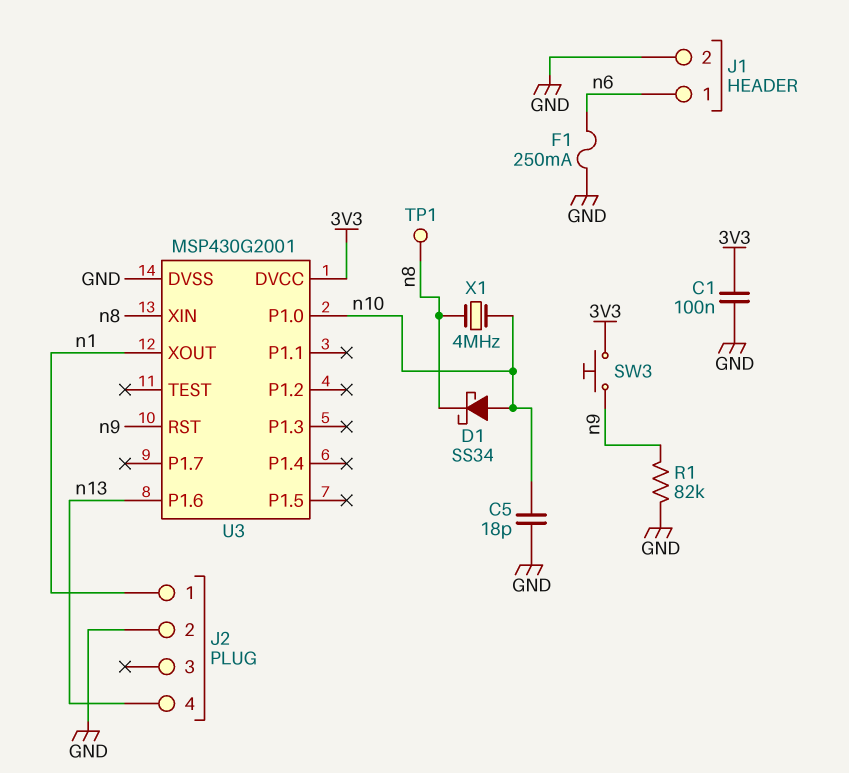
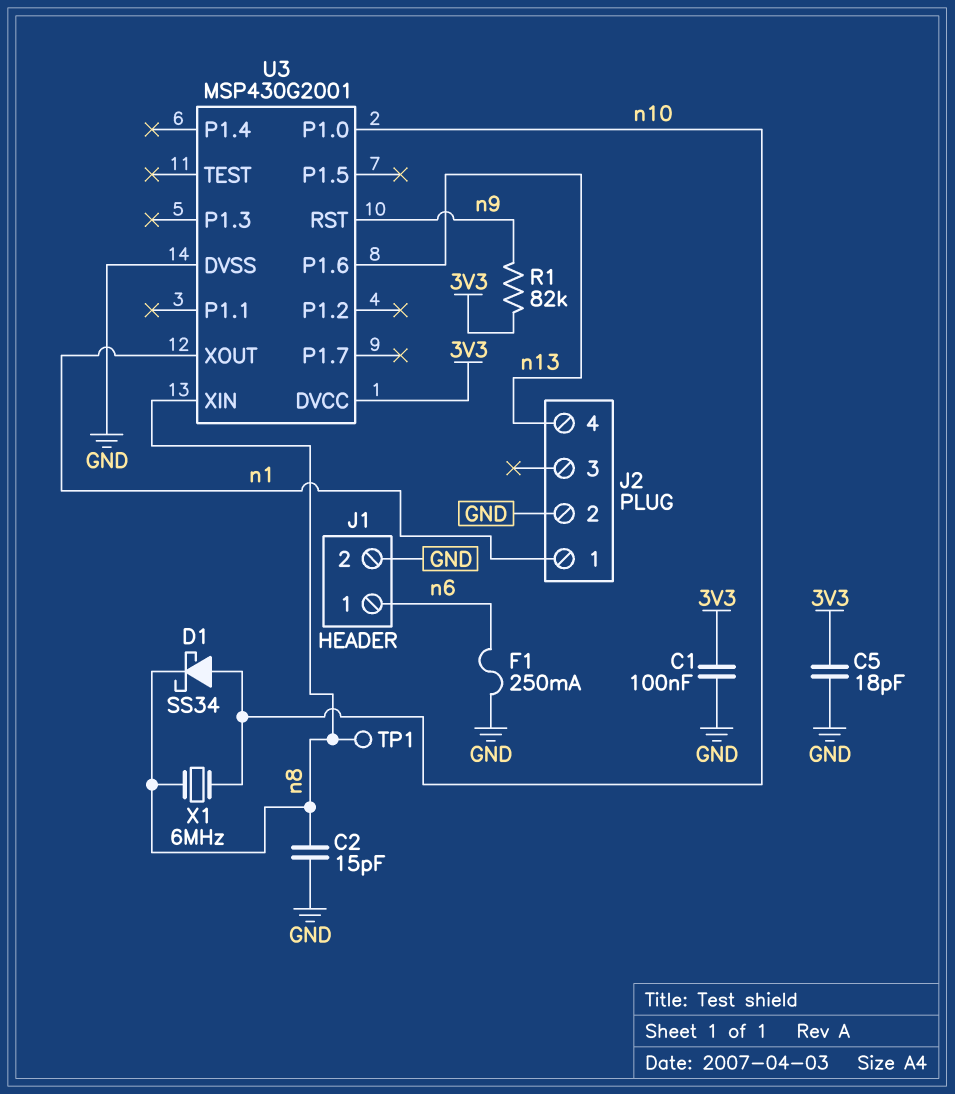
C2: none -> 15pF (GND, n8)
C5: 18pF (GND, n10) -> 18pF (3V3, GND)
R1: 82k (GND, n9) -> 82k (3V3, n9)
SW3: button (3V3, n9) -> none
X1: 4MHz (n8, n10) -> 6MHz (n8, n10)

